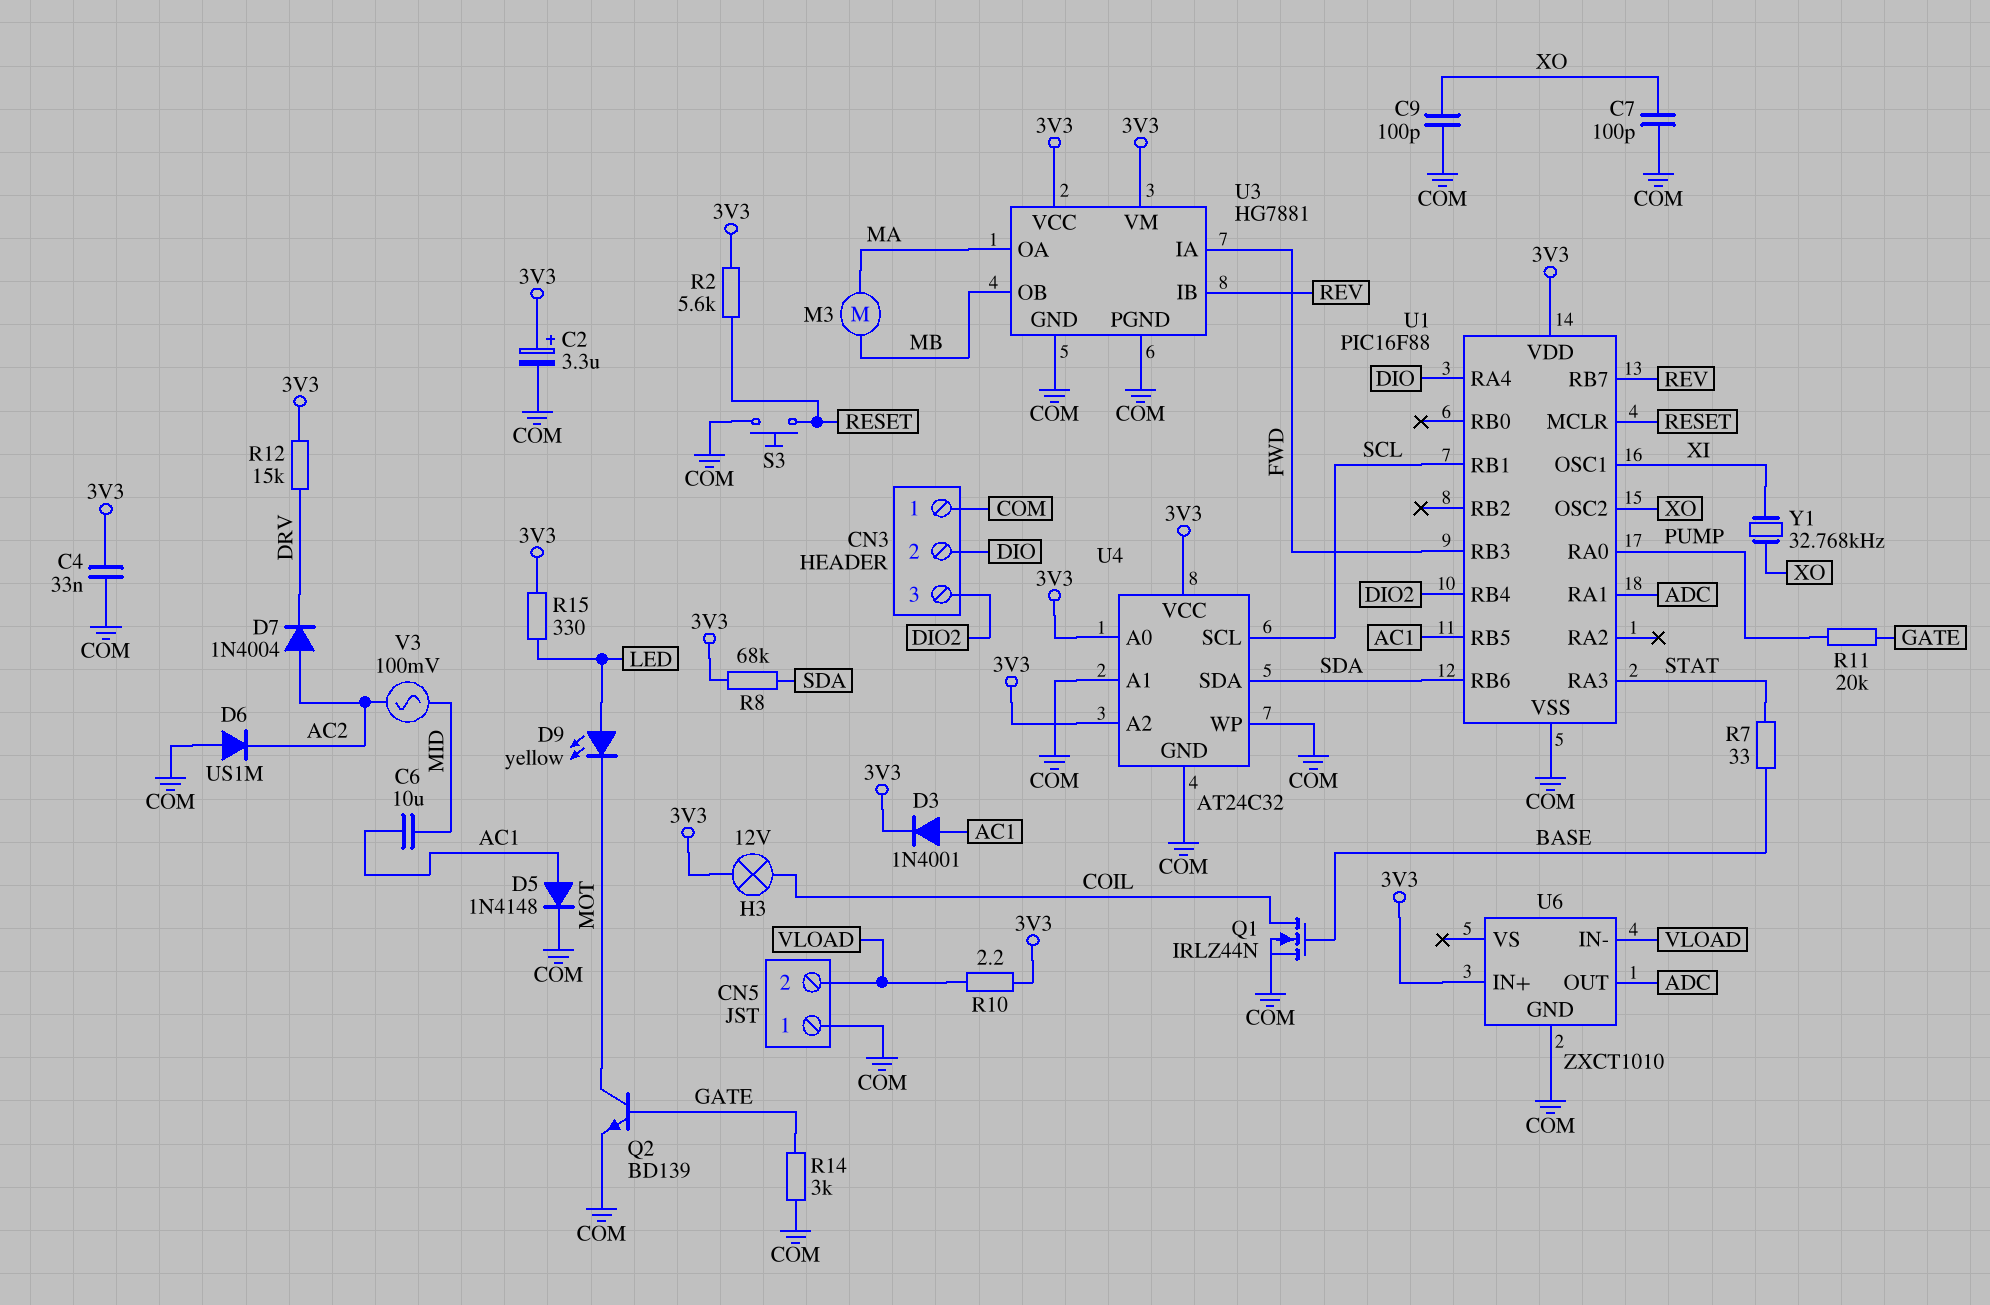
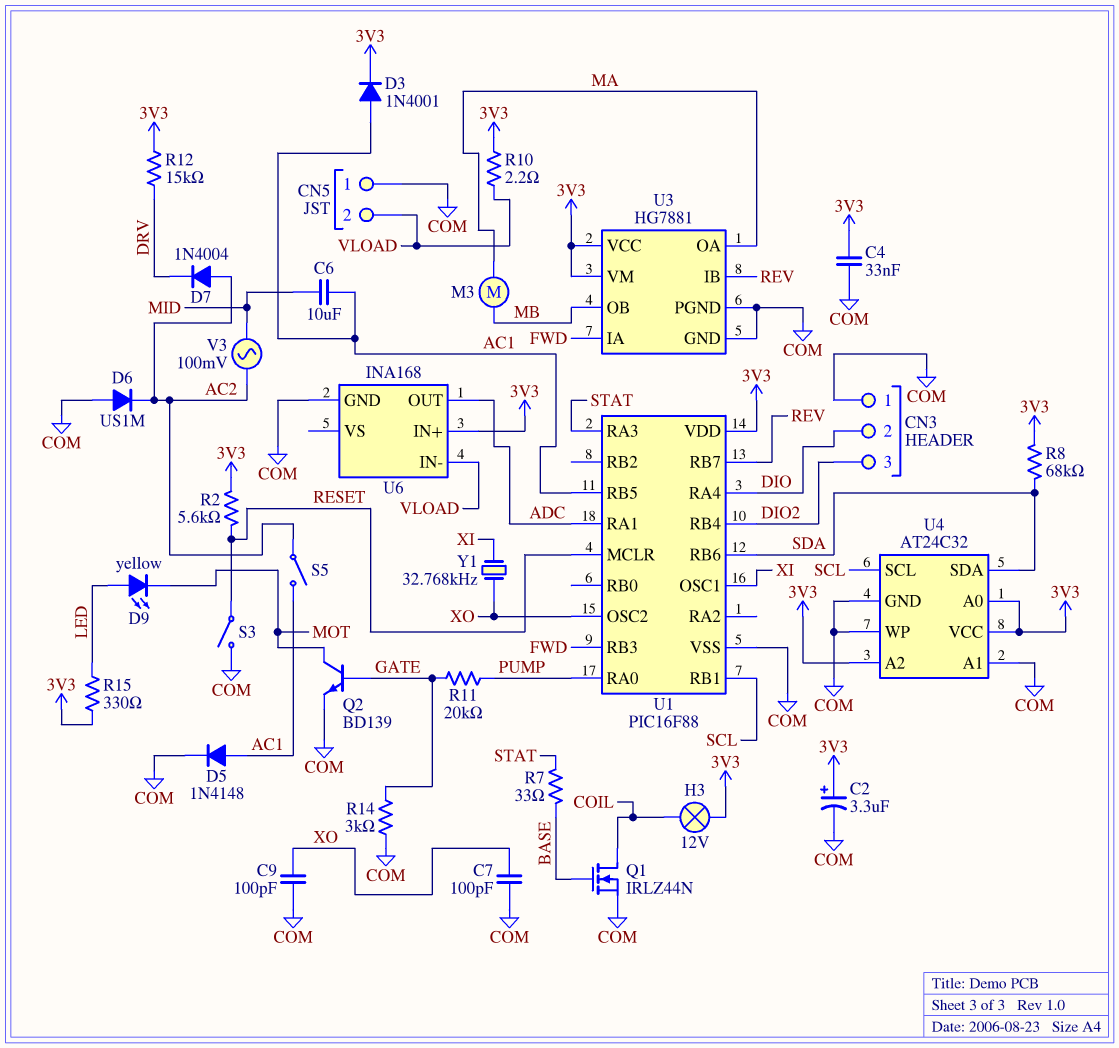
S3: button (COM, RESET) -> switch (COM, RESET)
S5: none -> switch (AC1, AC2)
U6: ZXCT1010 -> INA168

